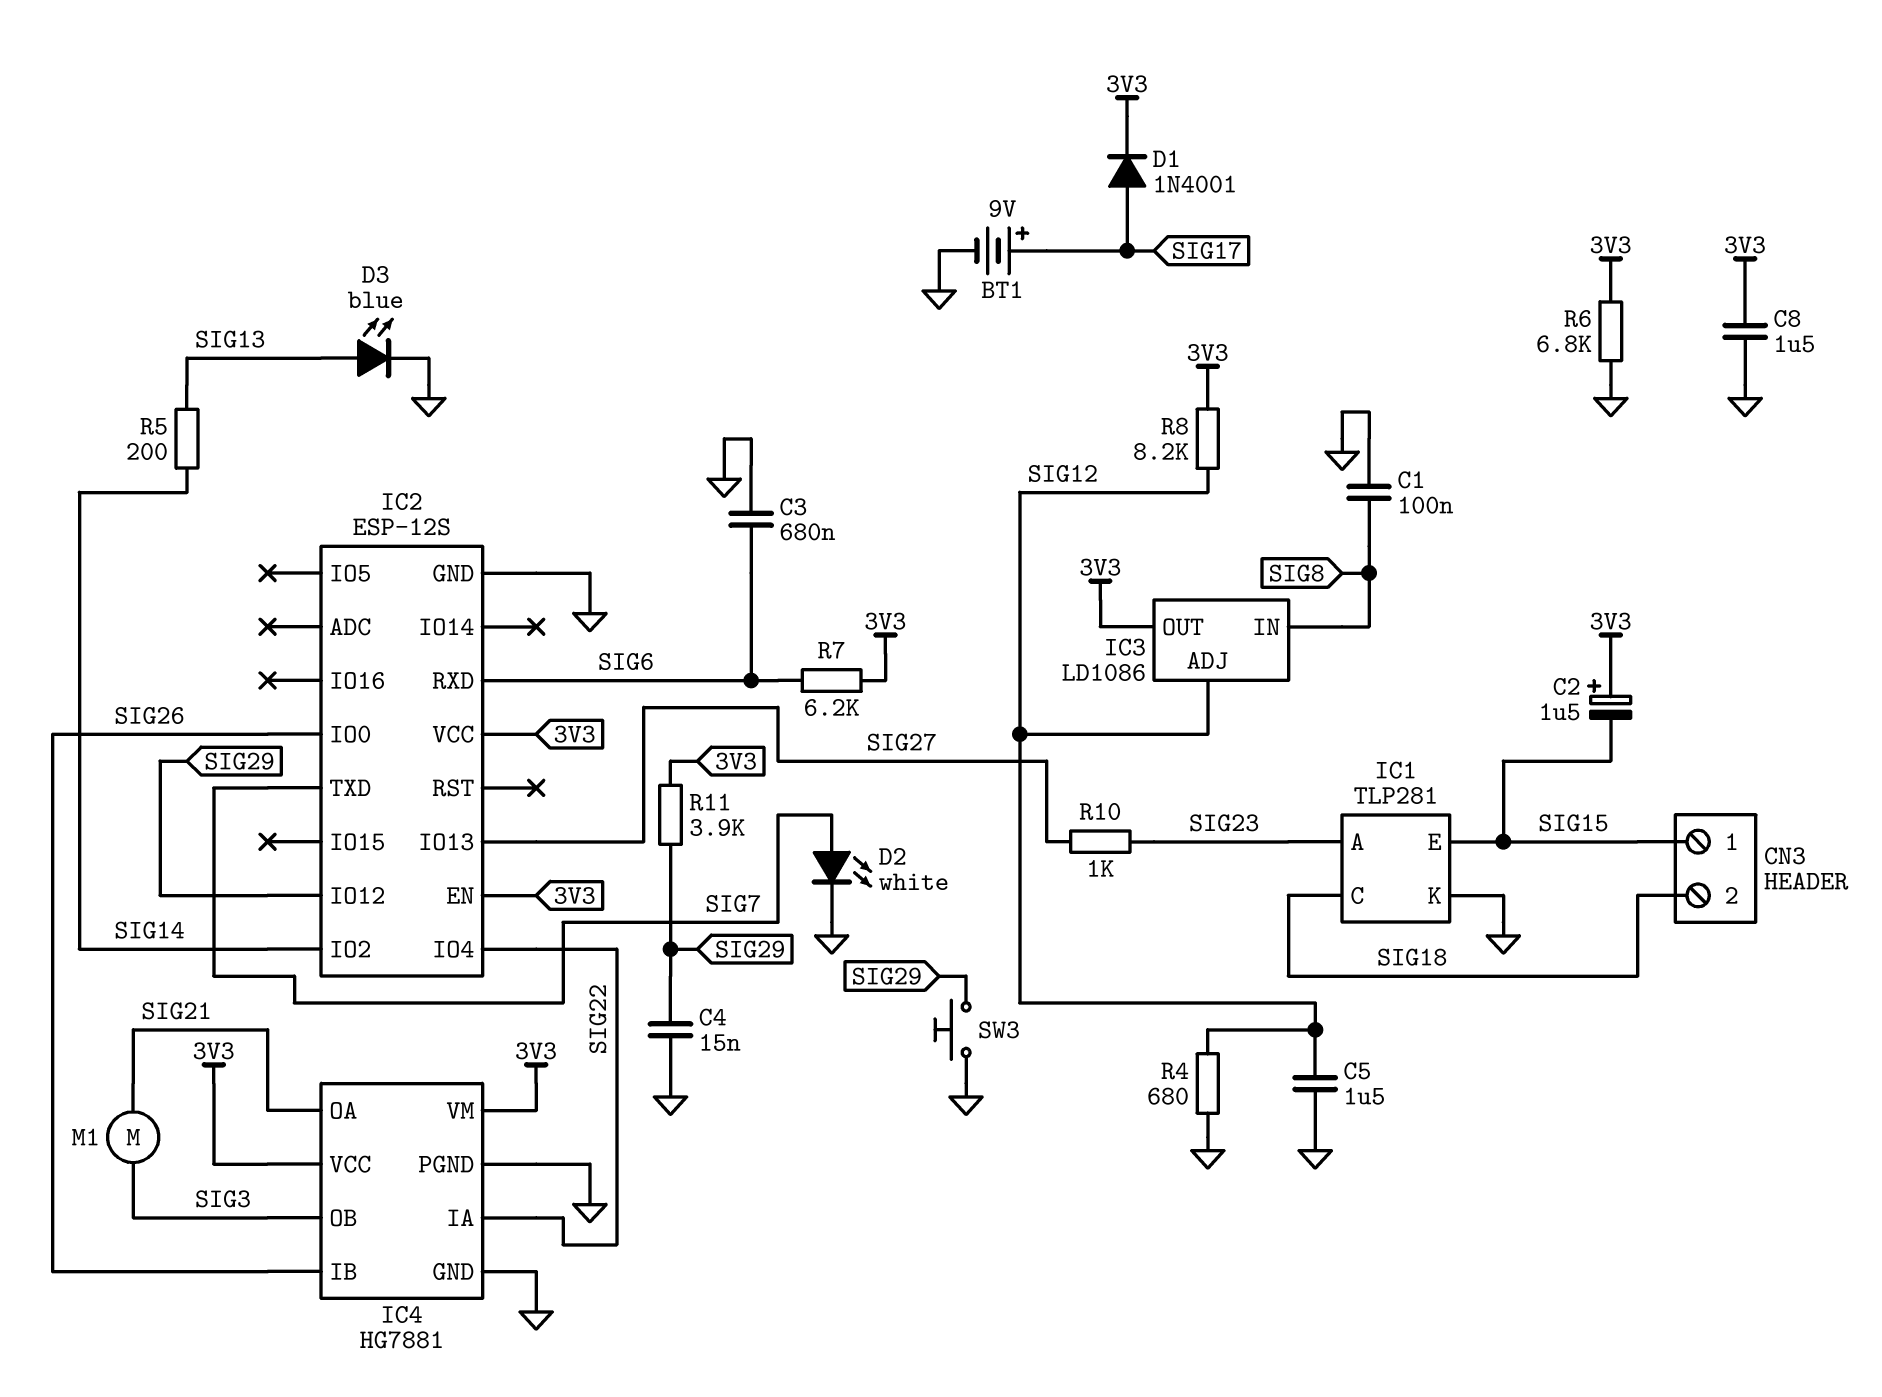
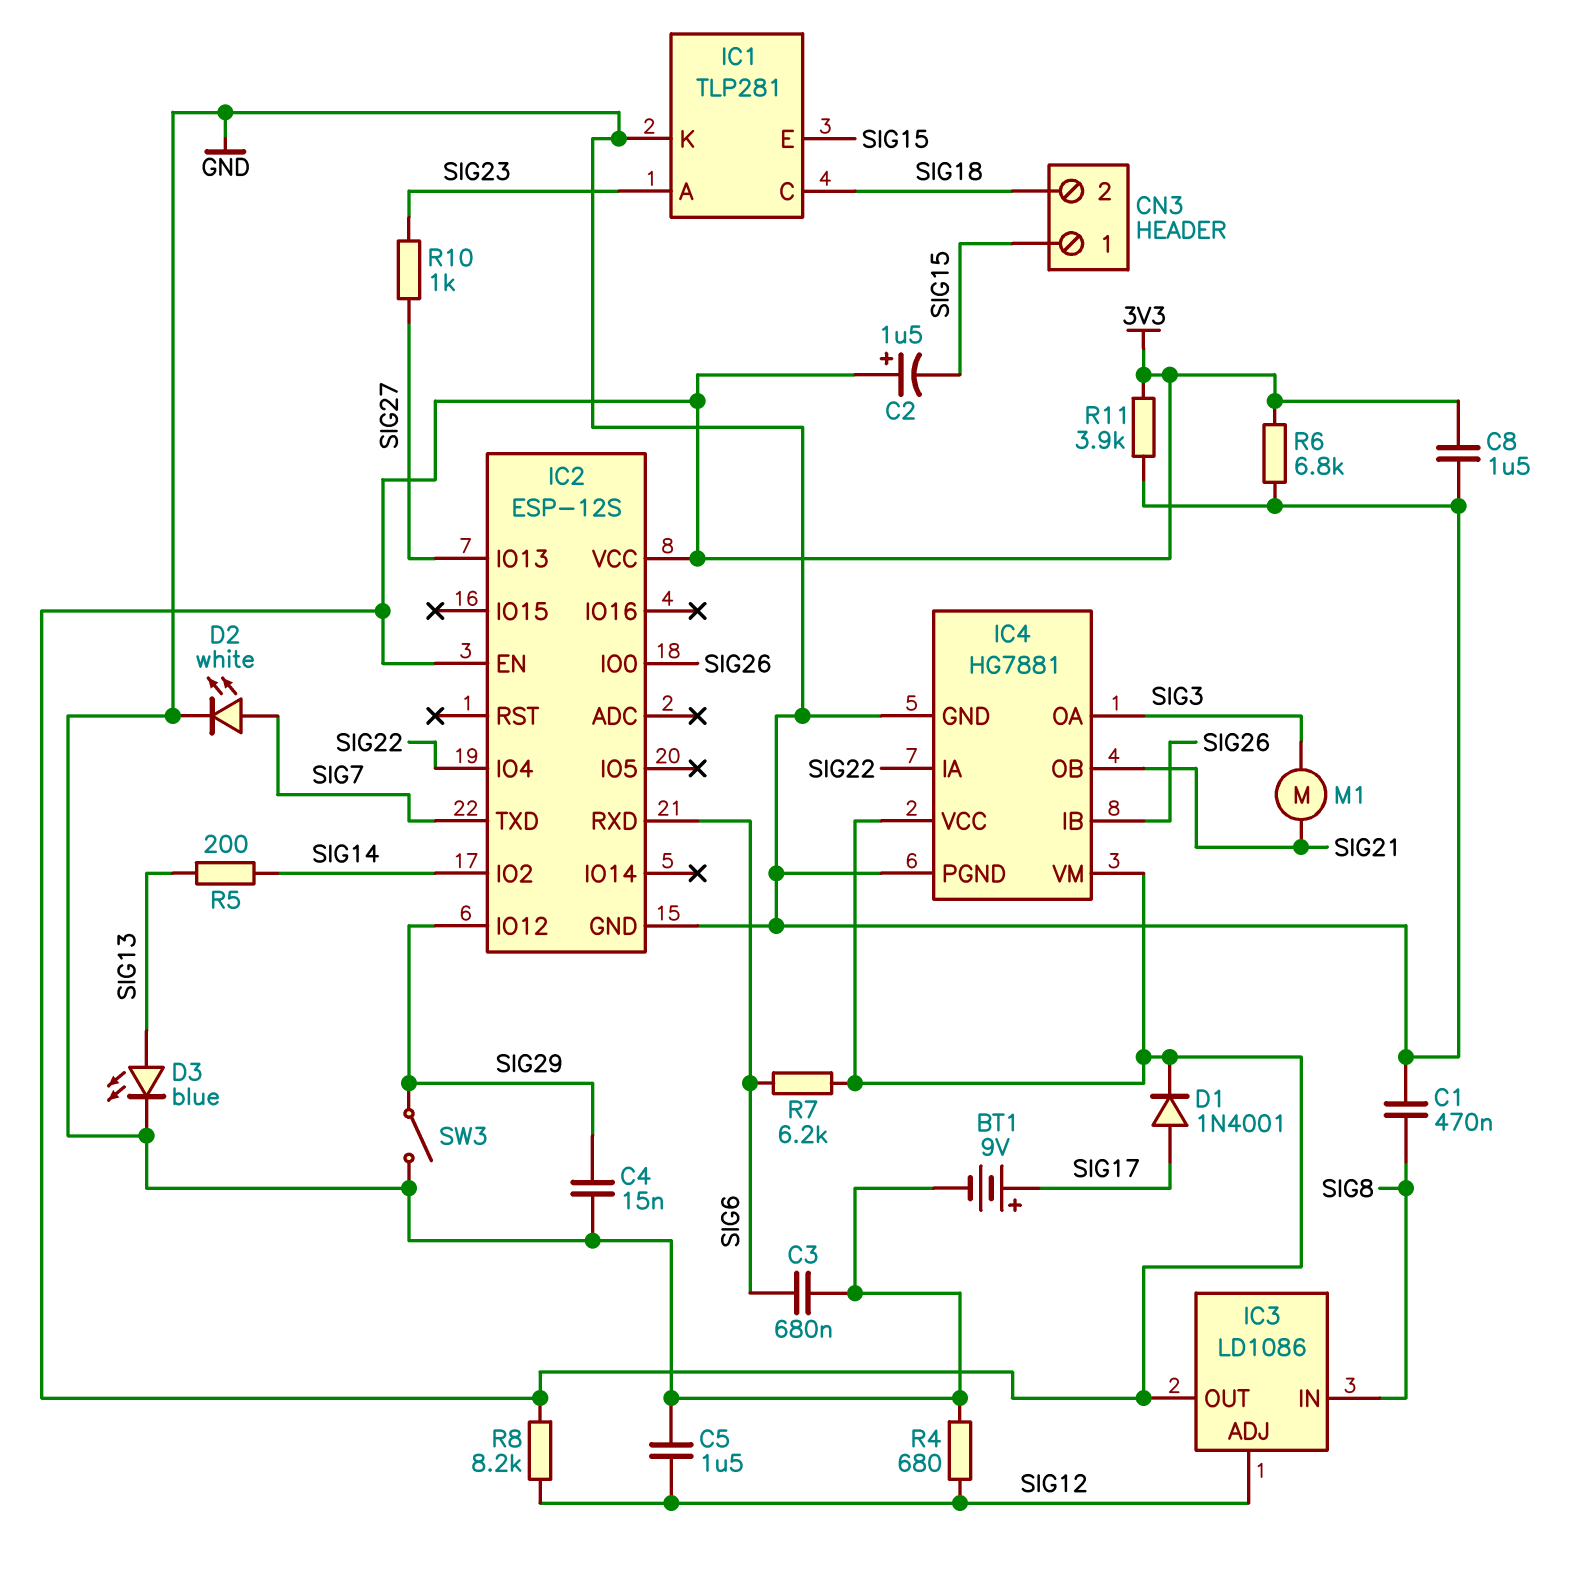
C1: 100nF (GND, SIG8) -> 470nF (GND, SIG8)
IC4 pin OA: SIG21 -> SIG3
IC4 pin OB: SIG3 -> SIG21
R11: 3.9k (3V3, SIG29) -> 3.9k (3V3, GND)
SW3: button (GND, SIG29) -> switch (GND, SIG29)

